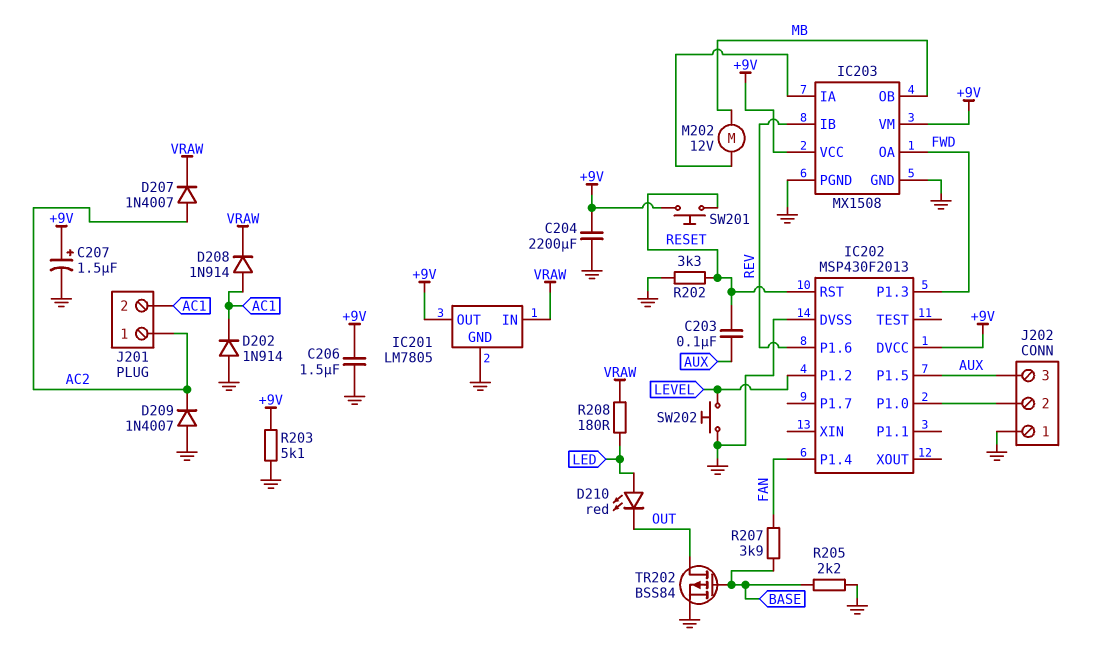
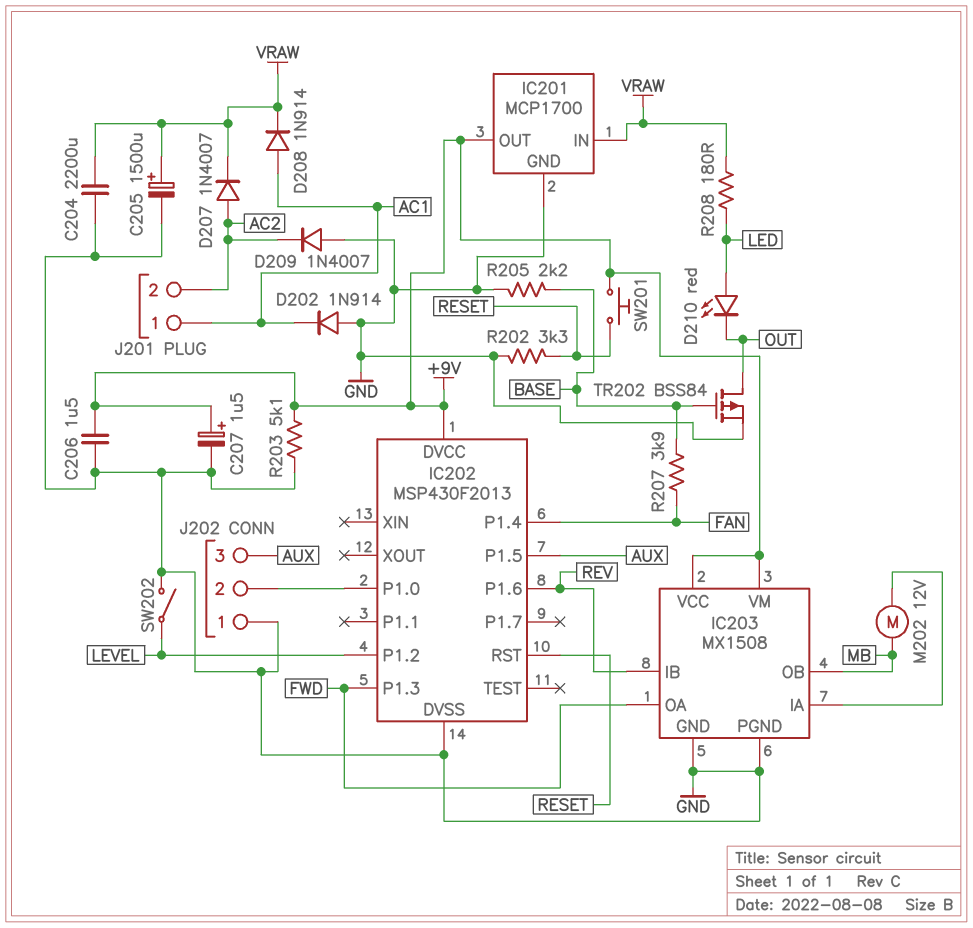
C203: 100nF (AUX, RESET) -> none
C204: 2200uF (+9V, GND) -> 2200uF (GND, VRAW)
C205: none -> 1500uF (plus VRAW, minus GND)
IC201: LM7805 -> MCP1700
J201 pin 1: AC2 -> AC1
J201 pin 2: AC1 -> AC2
SW202: button (GND, LEVEL) -> switch (GND, LEVEL)

